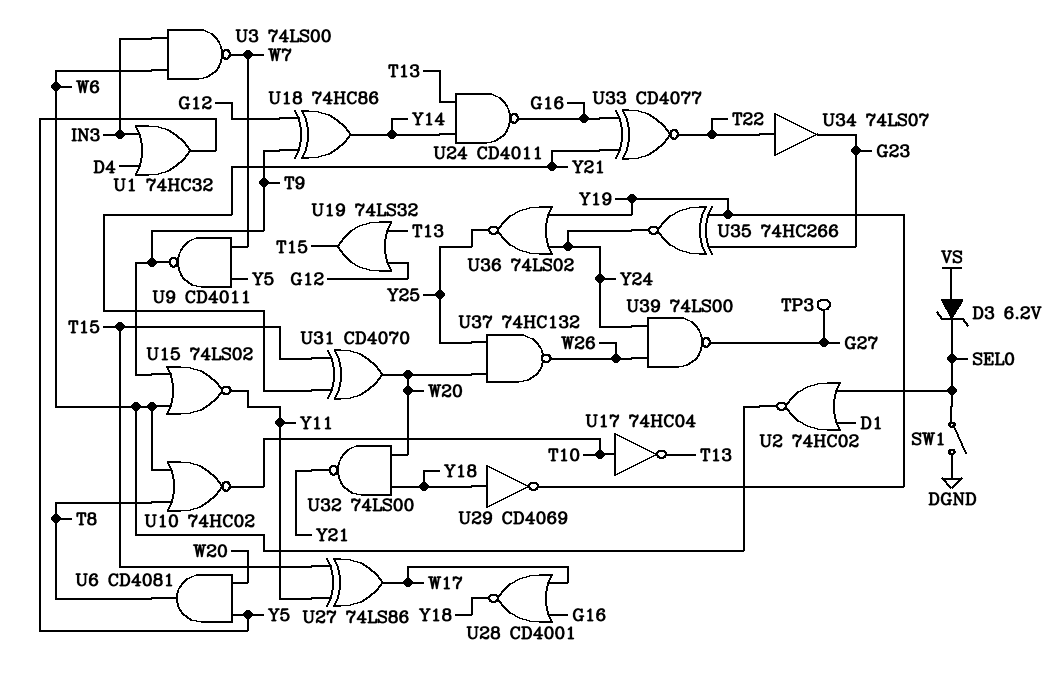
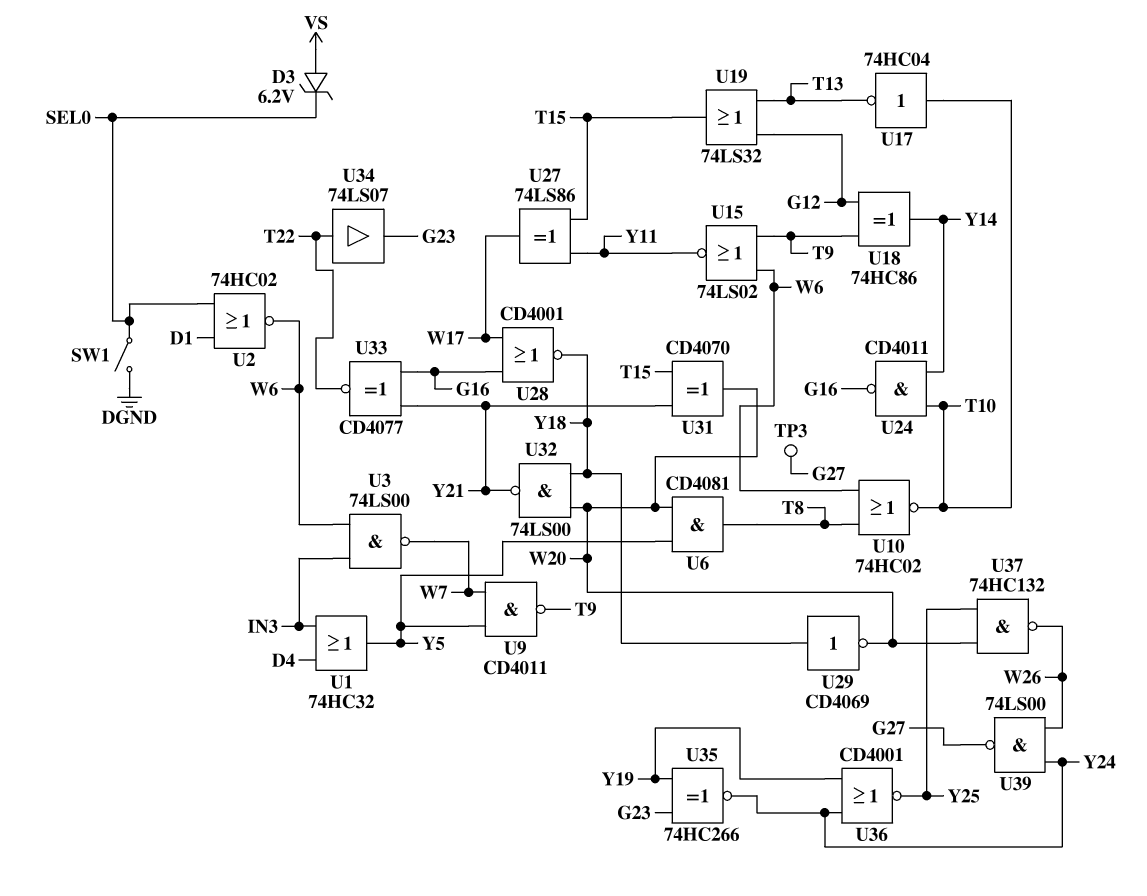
U24: NAND CD4011 (in T13, in Y14, out G16) -> NAND CD4011 (in T10, in Y14, out G16)
U29: NOT CD4069 (in Y18, out Y19) -> NOT CD4069 (in Y18, out W20)
U36: NOR 74LS02 (in Y19, in Y24, out Y25) -> NOR CD4001 (in Y19, in Y24, out Y25)

